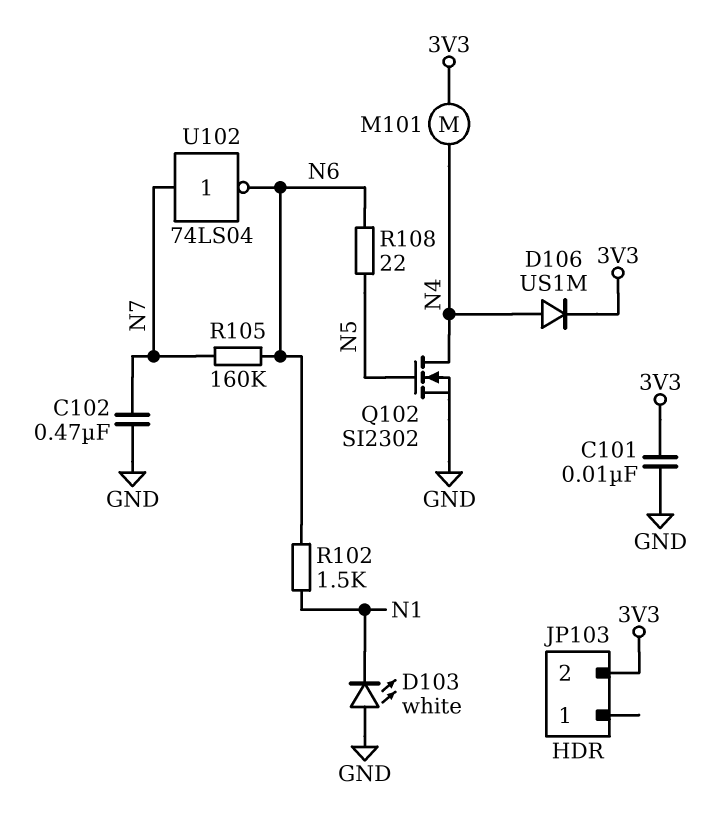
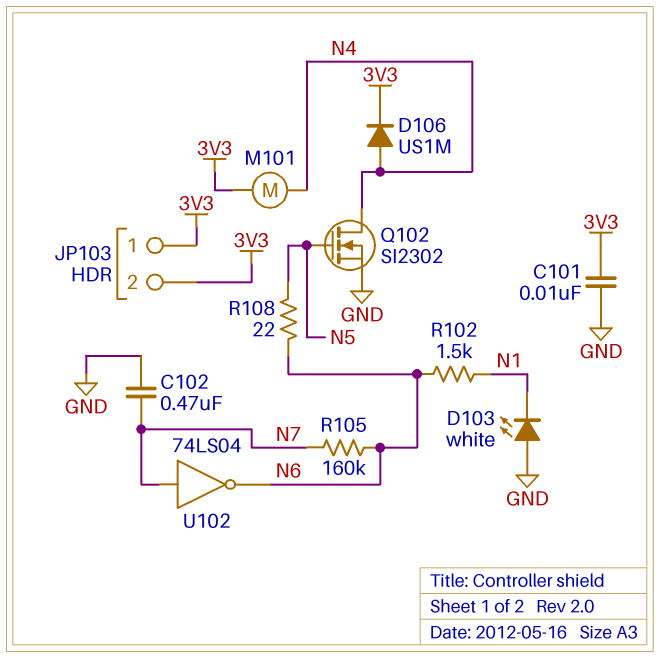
JP103 pin 1: none -> 3V3

